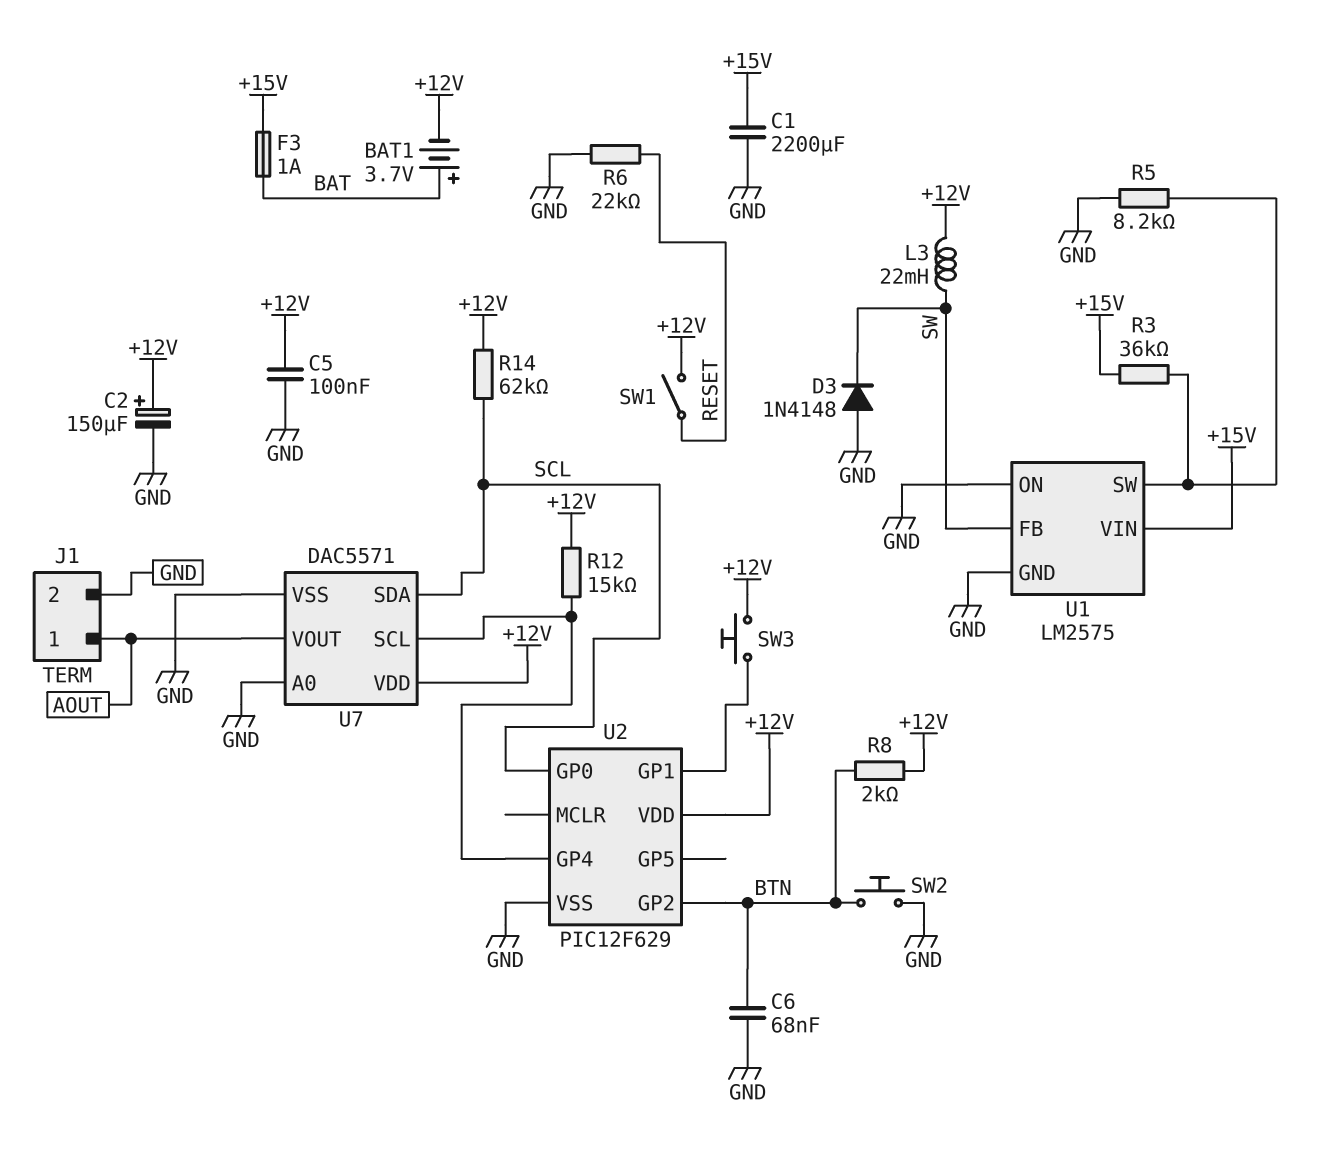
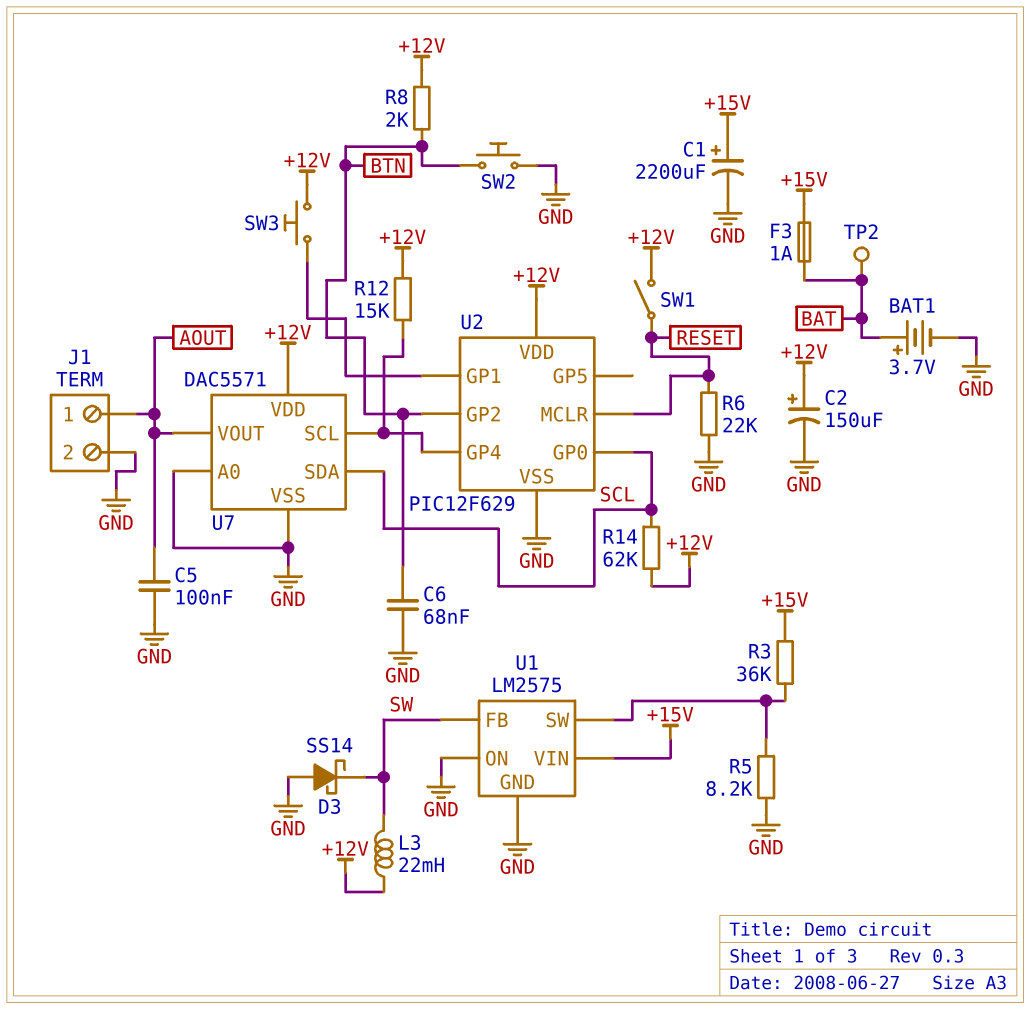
BAT1: 3.7V (plus BAT, minus +12V) -> 3.7V (plus BAT, minus GND)
C1: 2200uF (+15V, GND) -> 2200uF (plus +15V, minus GND)
C5: 100nF (+12V, GND) -> 100nF (AOUT, GND)
D3: diode 1N4148 (A GND, K SW) -> schottky SS14 (A GND, K SW)
TP2: none -> test point (BAT)
U2 pin MCLR: none -> RESET

